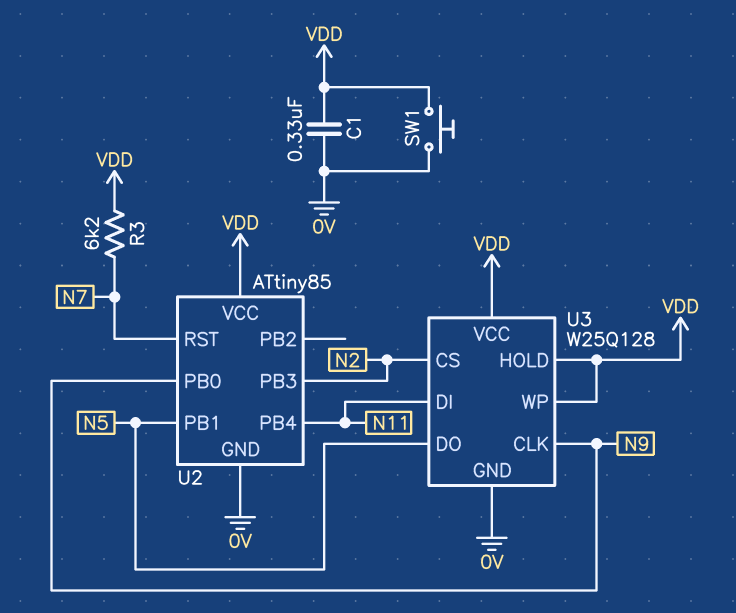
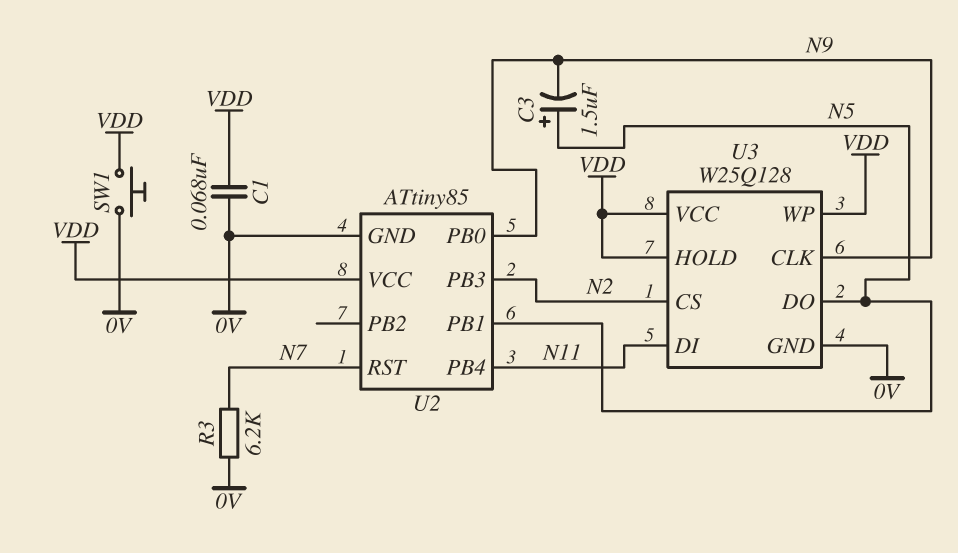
C1: 330nF (0V, VDD) -> 68nF (0V, VDD)
C3: none -> 1.5uF (plus N5, minus N9)
R3: 6.2k (N7, VDD) -> 6.2k (0V, N7)

